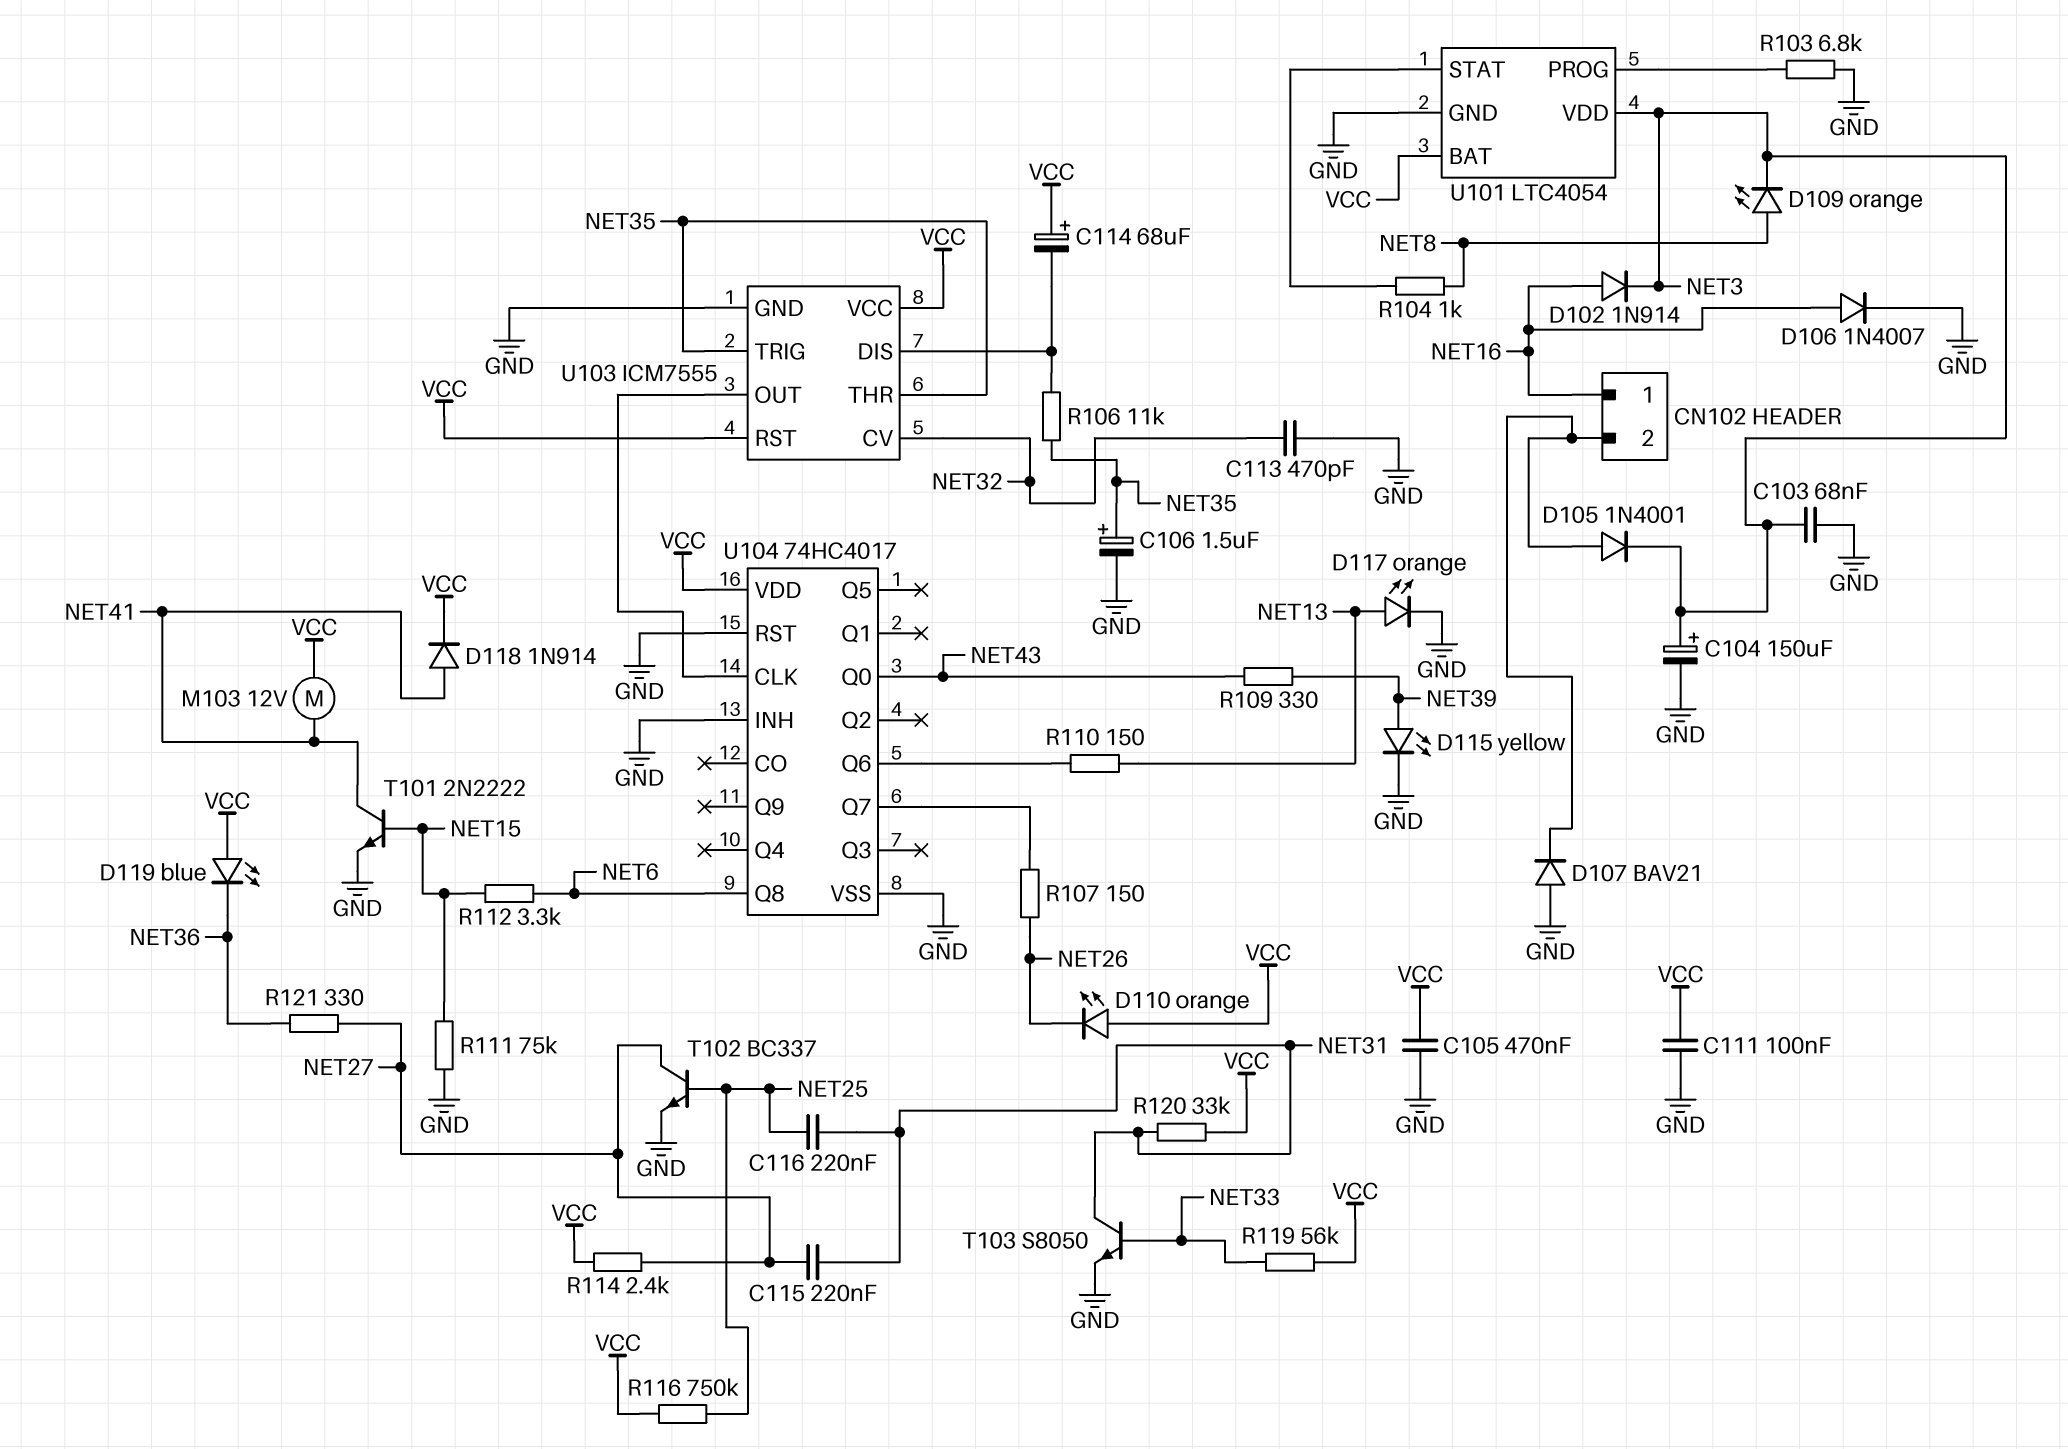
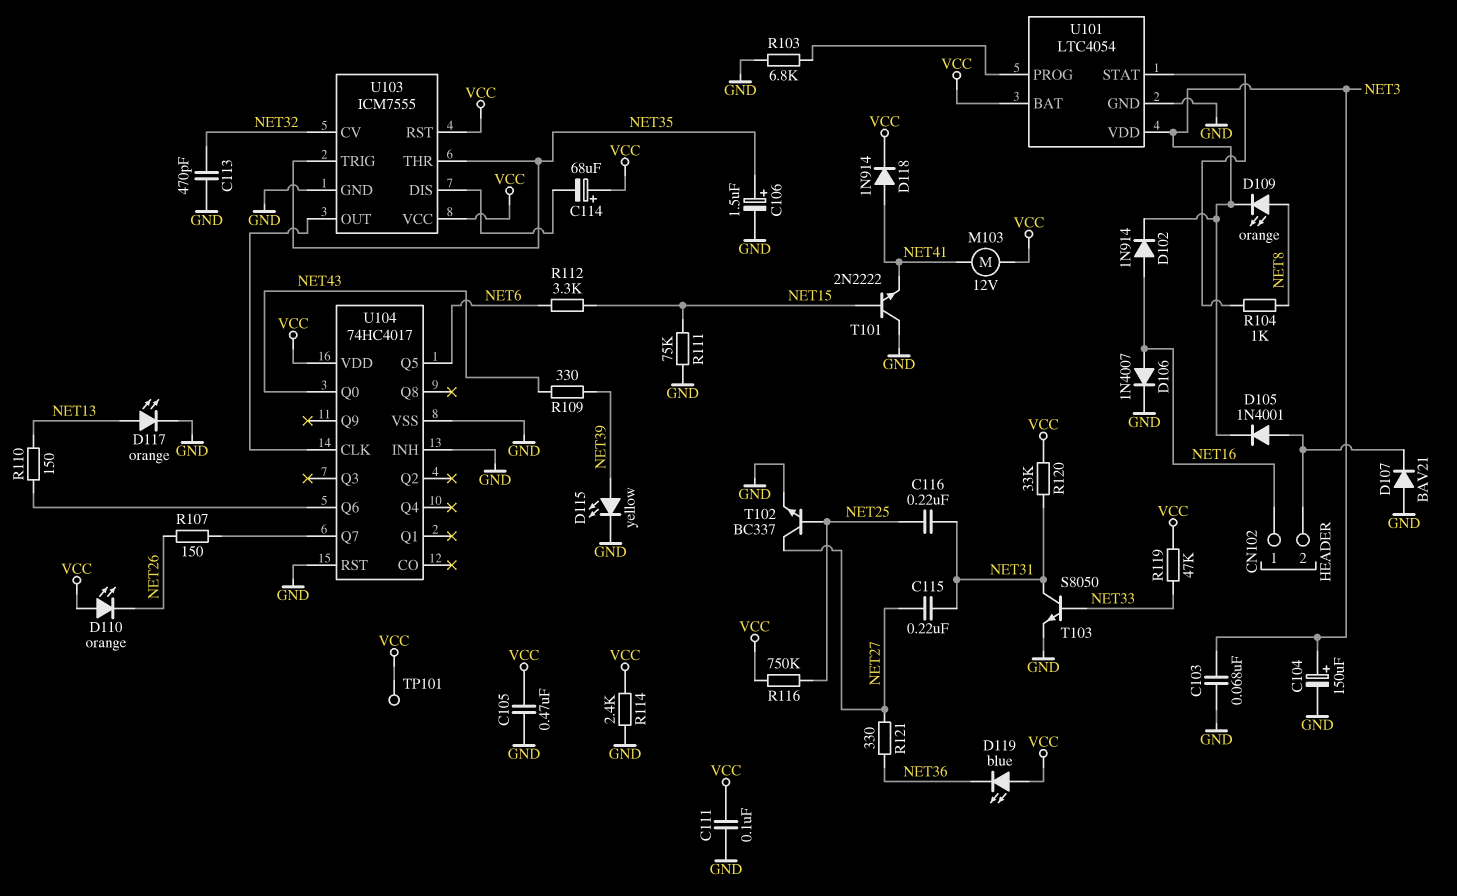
R106: 11k (NET35, U103/DIS) -> none
R114: 2.4k (NET27, VCC) -> 2.4k (GND, VCC)
R119: 56k (NET33, VCC) -> 47k (NET33, VCC)
T101: NPN 2N2222 (B NET15, C NET41, E GND) -> NPN 2N2222 (B NET15, C GND, E NET41)
TP101: none -> test point (VCC)
U104 pin Q5: none -> NET6
U104 pin Q8: NET6 -> none

